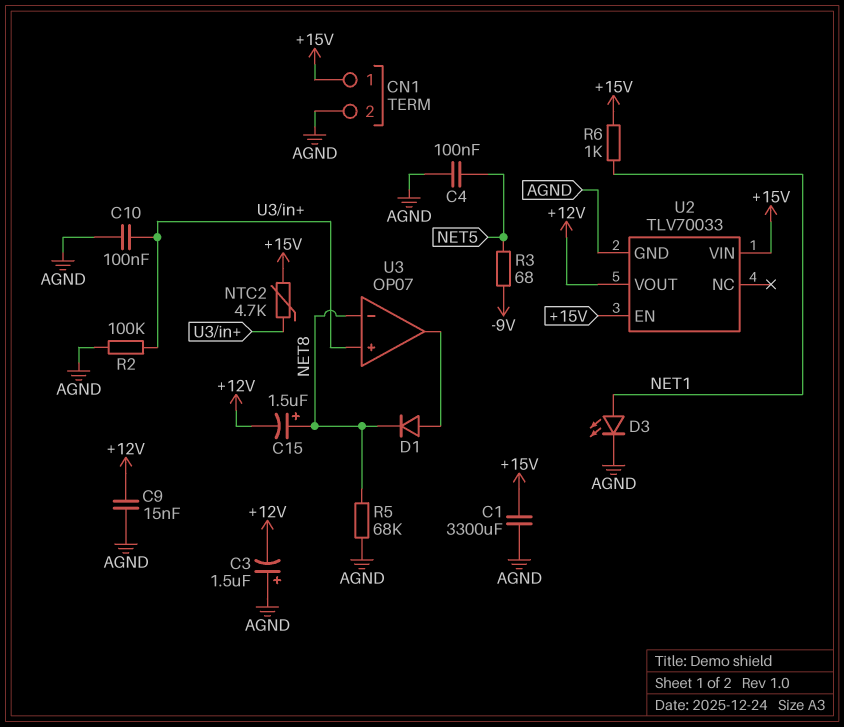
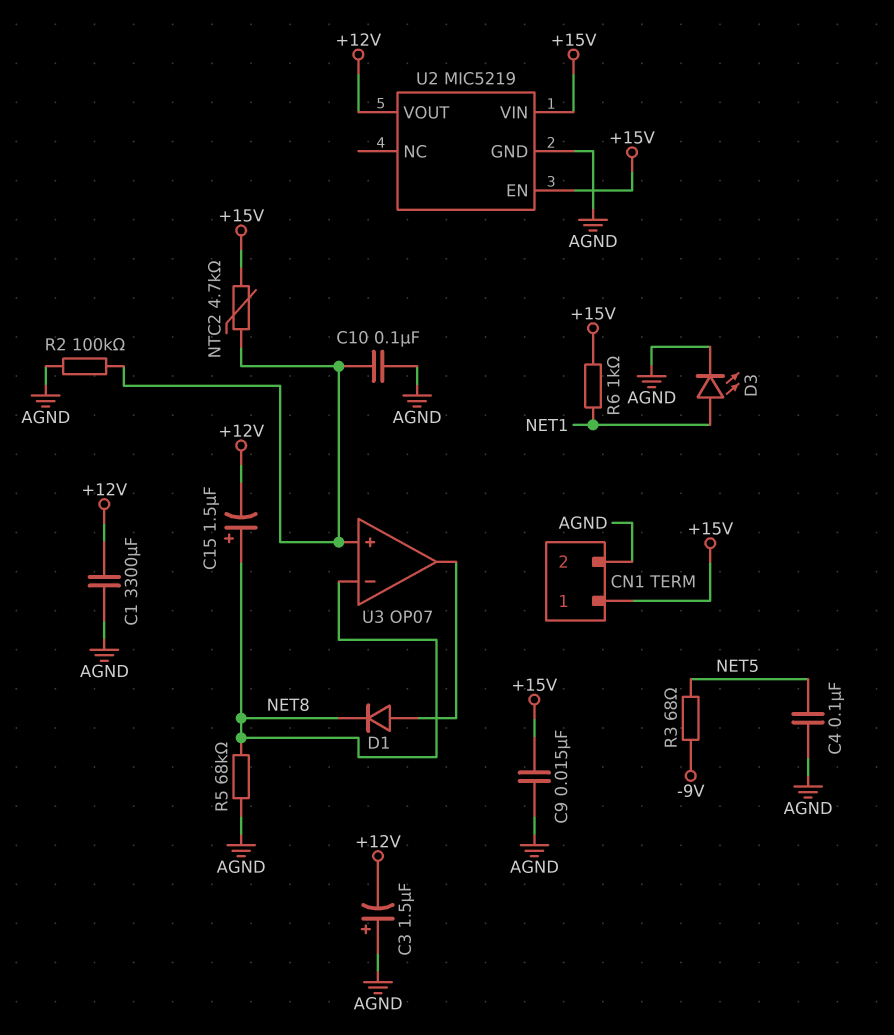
C1: 3300uF (+15V, AGND) -> 3300uF (+12V, AGND)
C9: 15nF (+12V, AGND) -> 15nF (+15V, AGND)
U2: TLV70033 -> MIC5219

